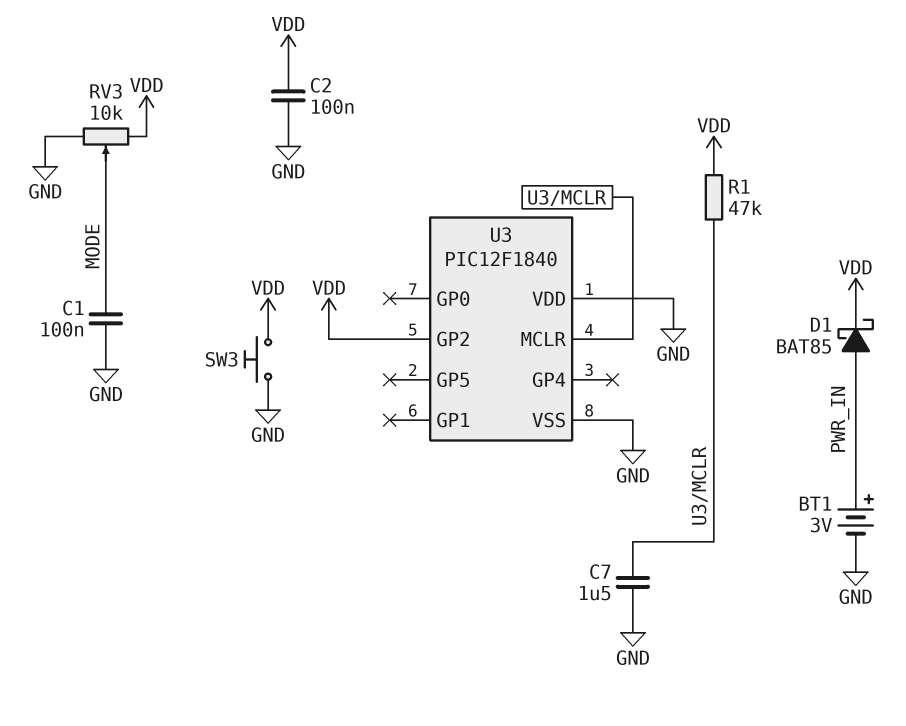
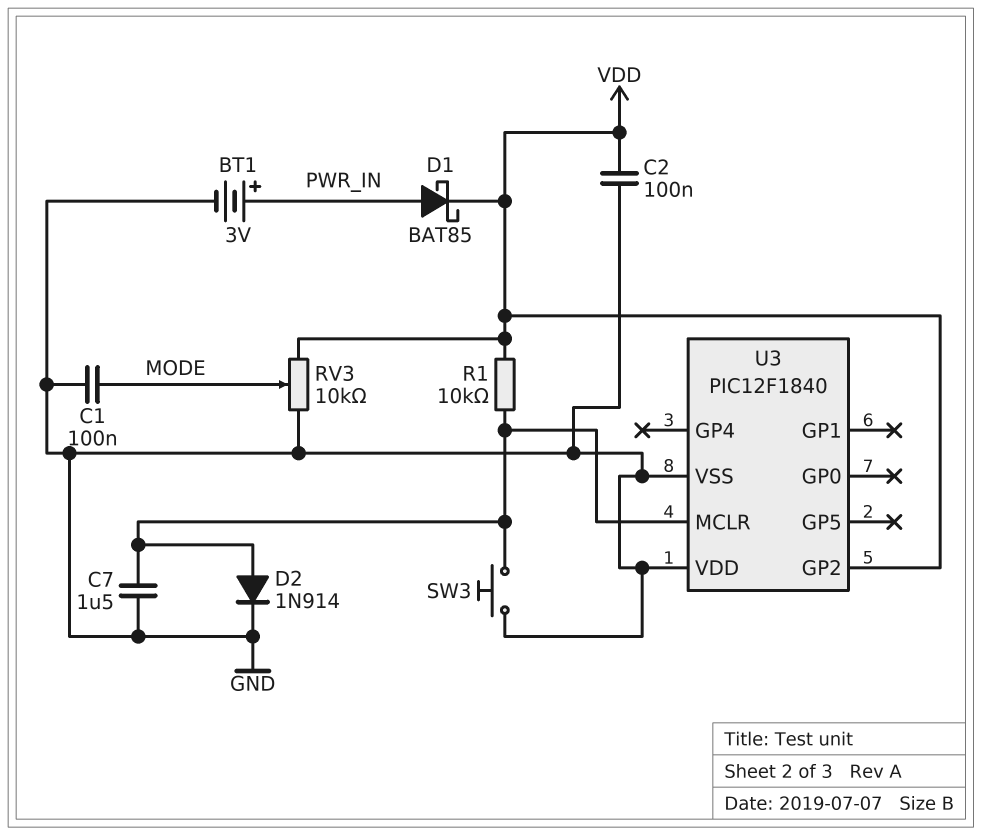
D2: none -> diode 1N914 (A U3/MCLR, K GND)
R1: 47k (U3/MCLR, VDD) -> 10k (U3/MCLR, VDD)
SW3: button (GND, VDD) -> button (GND, U3/MCLR)

